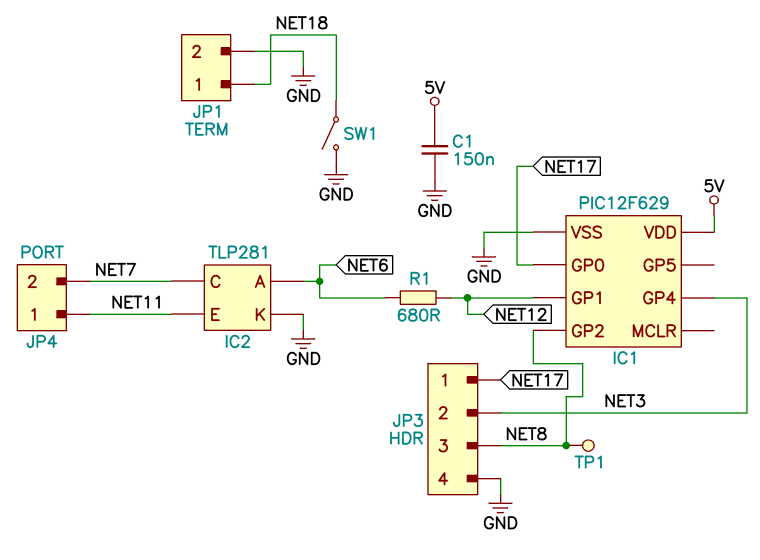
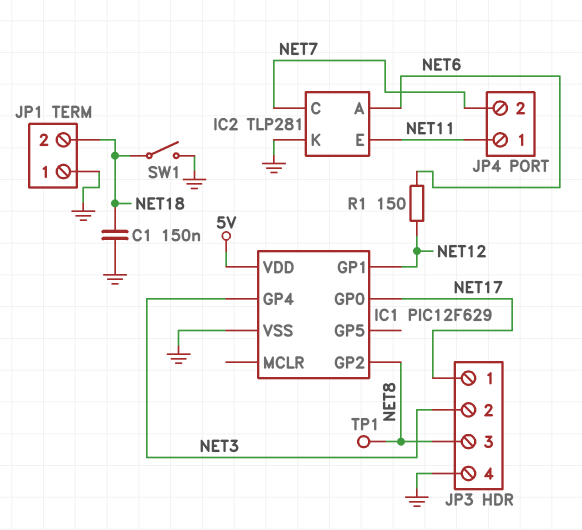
C1: 150nF (5V, GND) -> 150nF (GND, NET18)
JP1 pin 1: NET18 -> GND
JP1 pin 2: GND -> NET18
R1: 680 (NET6, NET12) -> 150 (NET6, NET12)

